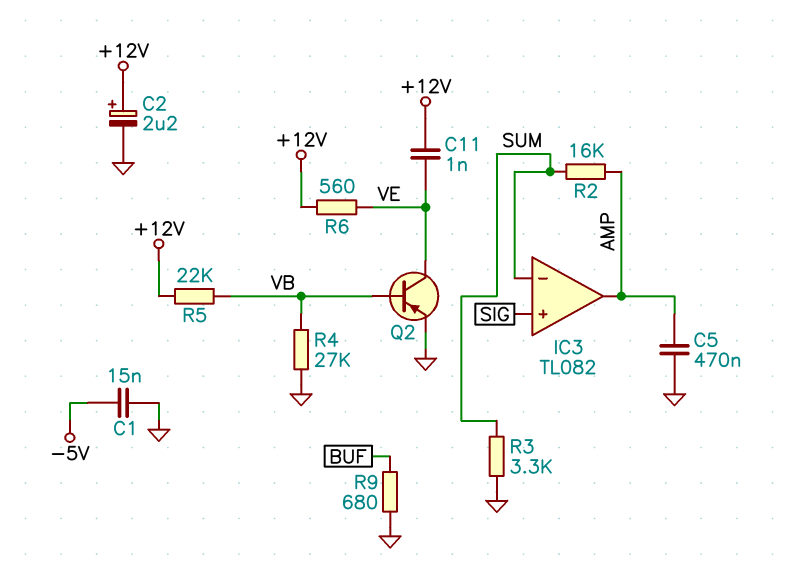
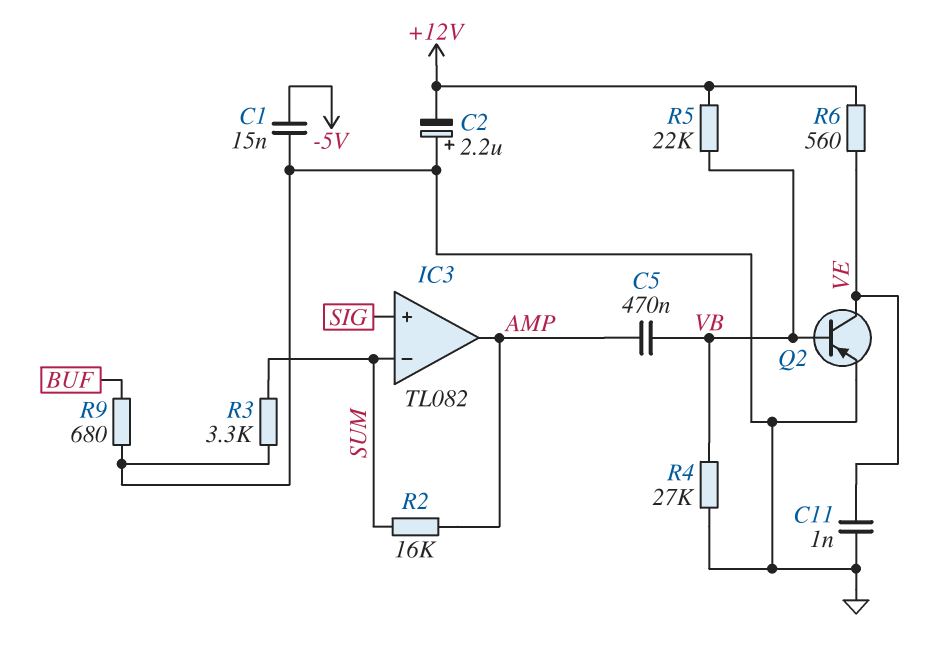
C2: 2.2uF (plus +12V, minus GND) -> 2.2uF (plus GND, minus +12V)
C5: 470nF (AMP, GND) -> 470nF (AMP, VB)
C11: 1nF (+12V, VE) -> 1nF (GND, VE)

